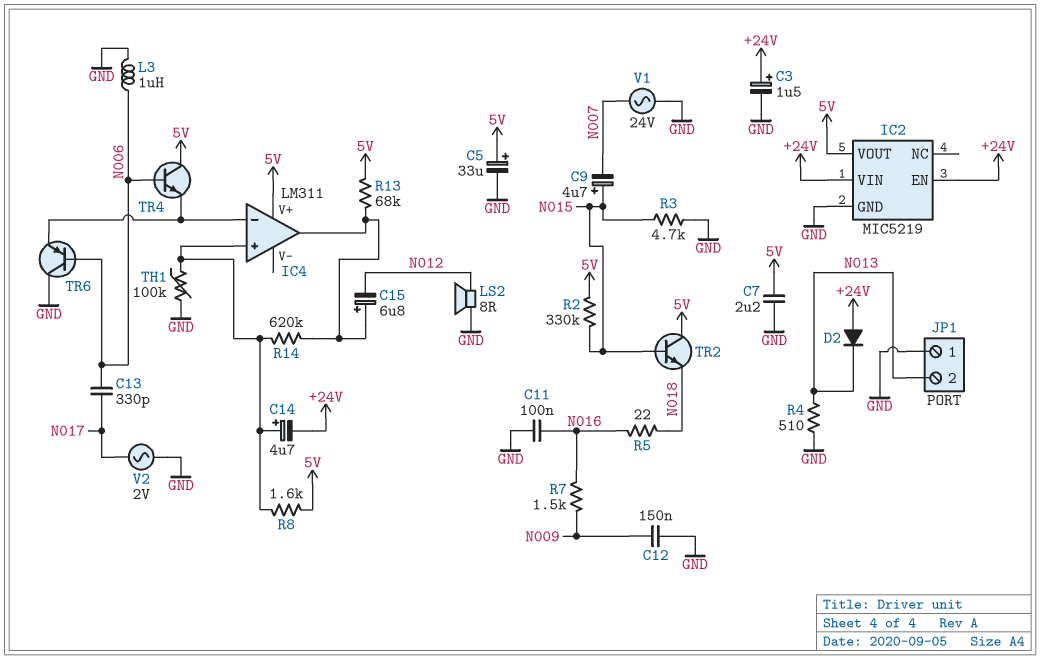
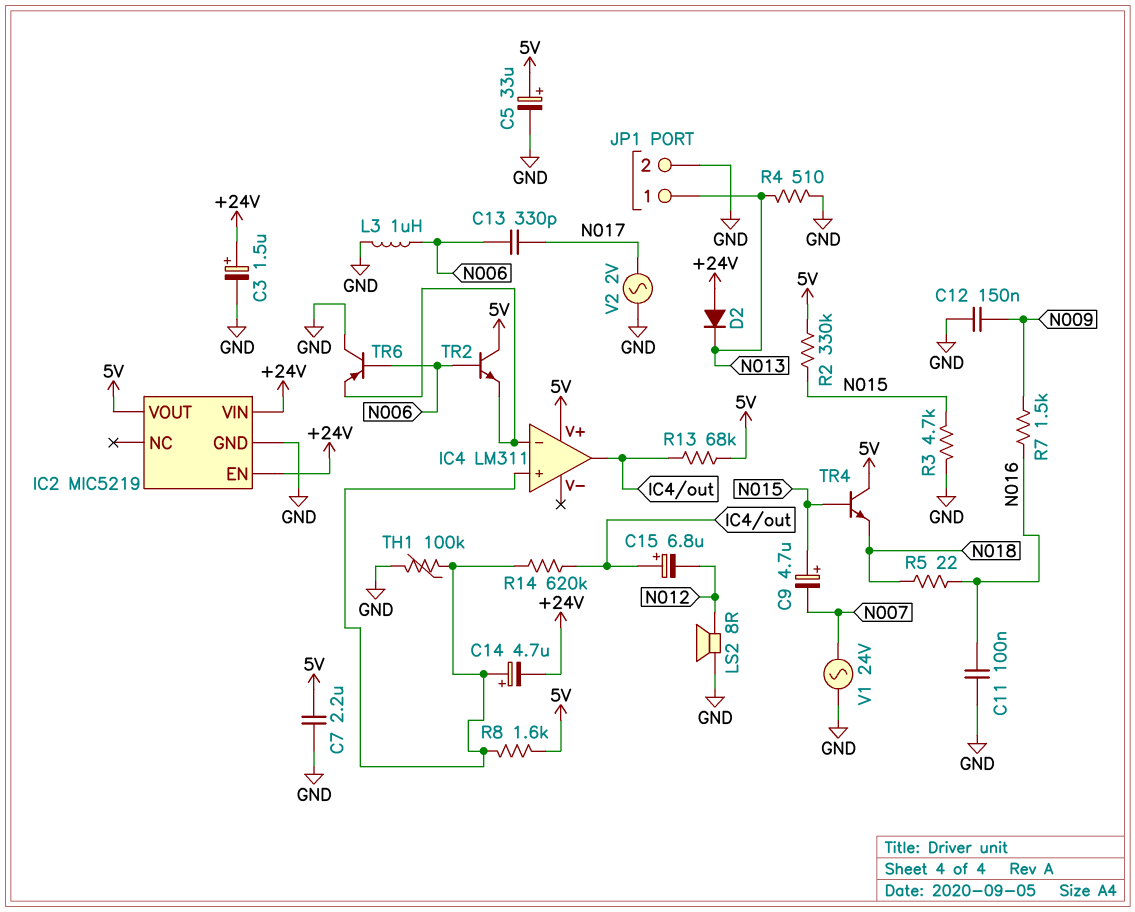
JP1 pin 1: GND -> N013
JP1 pin 2: N013 -> GND
TR2: NPN (B N015, C 5V, E N018) -> NPN (B N006, C 5V, E IC4/in-)
TR4: NPN (B N006, C 5V, E IC4/in-) -> NPN (B N015, C 5V, E N018)

